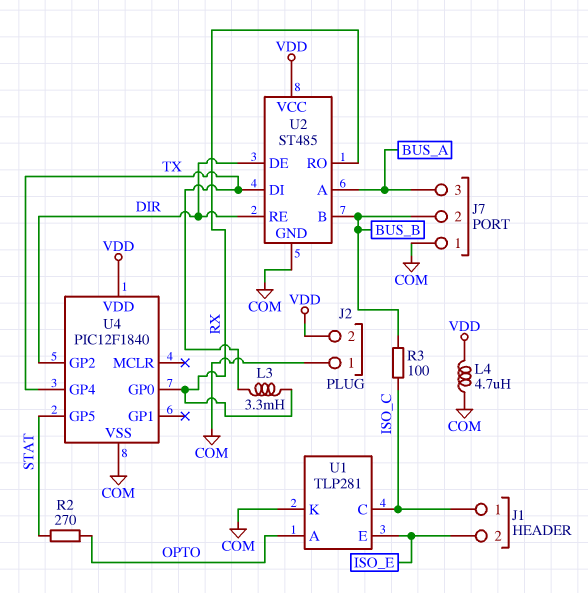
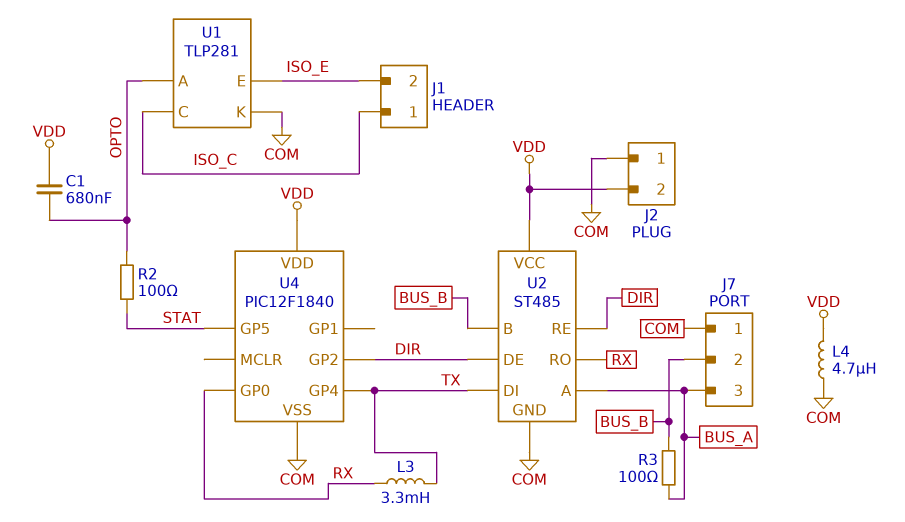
C1: none -> 680nF (OPTO, VDD)
R2: 270 (OPTO, STAT) -> 100 (OPTO, STAT)
R3: 100 (BUS_B, ISO_C) -> 100 (BUS_A, BUS_B)

